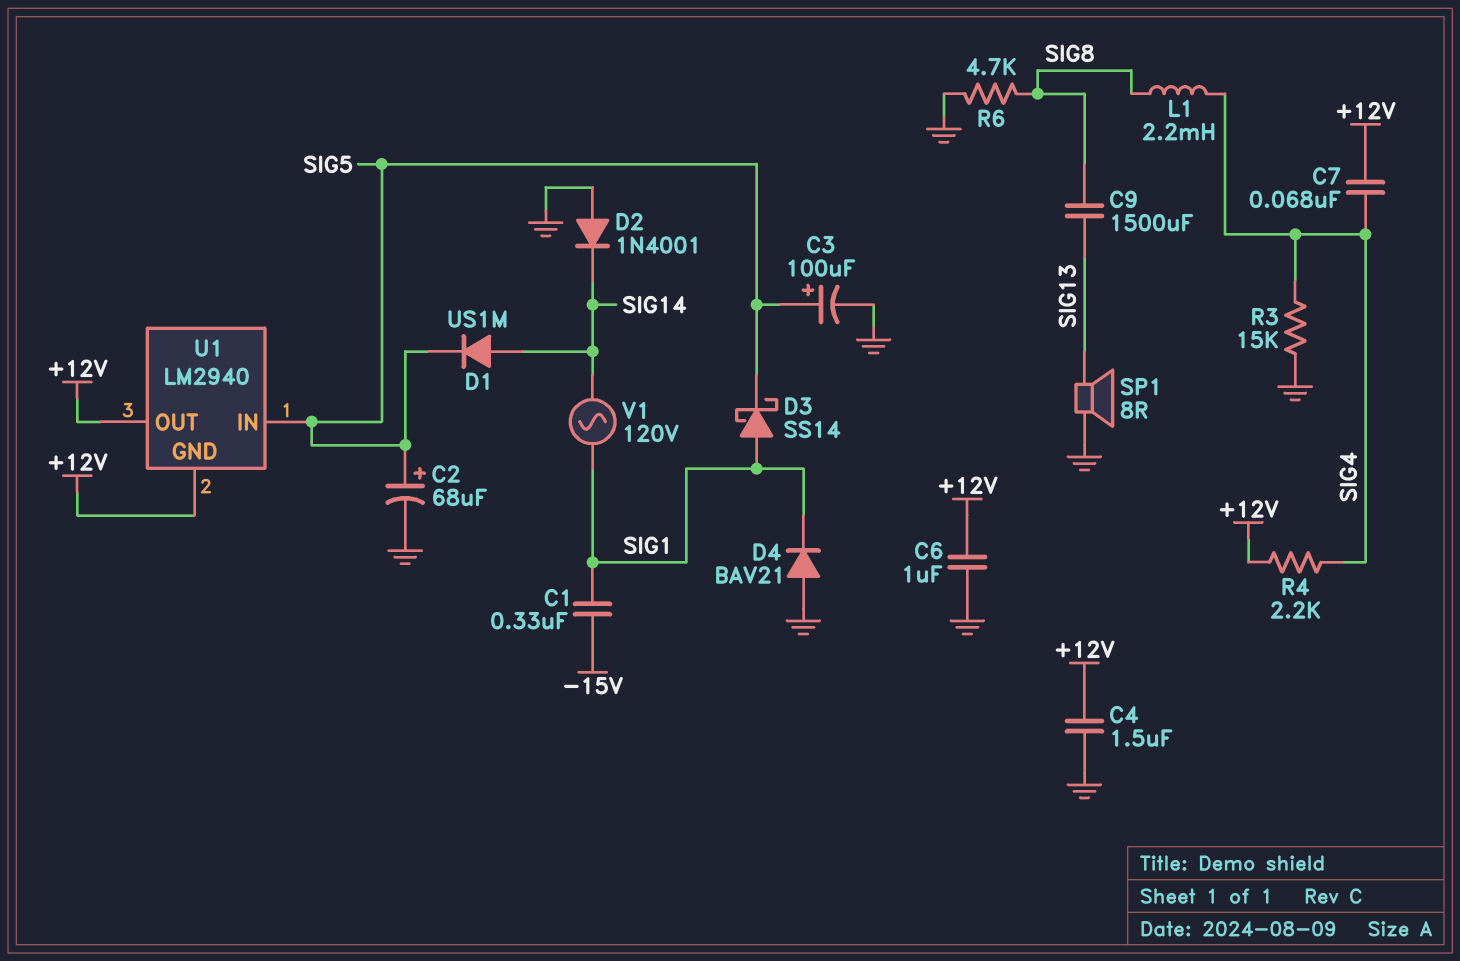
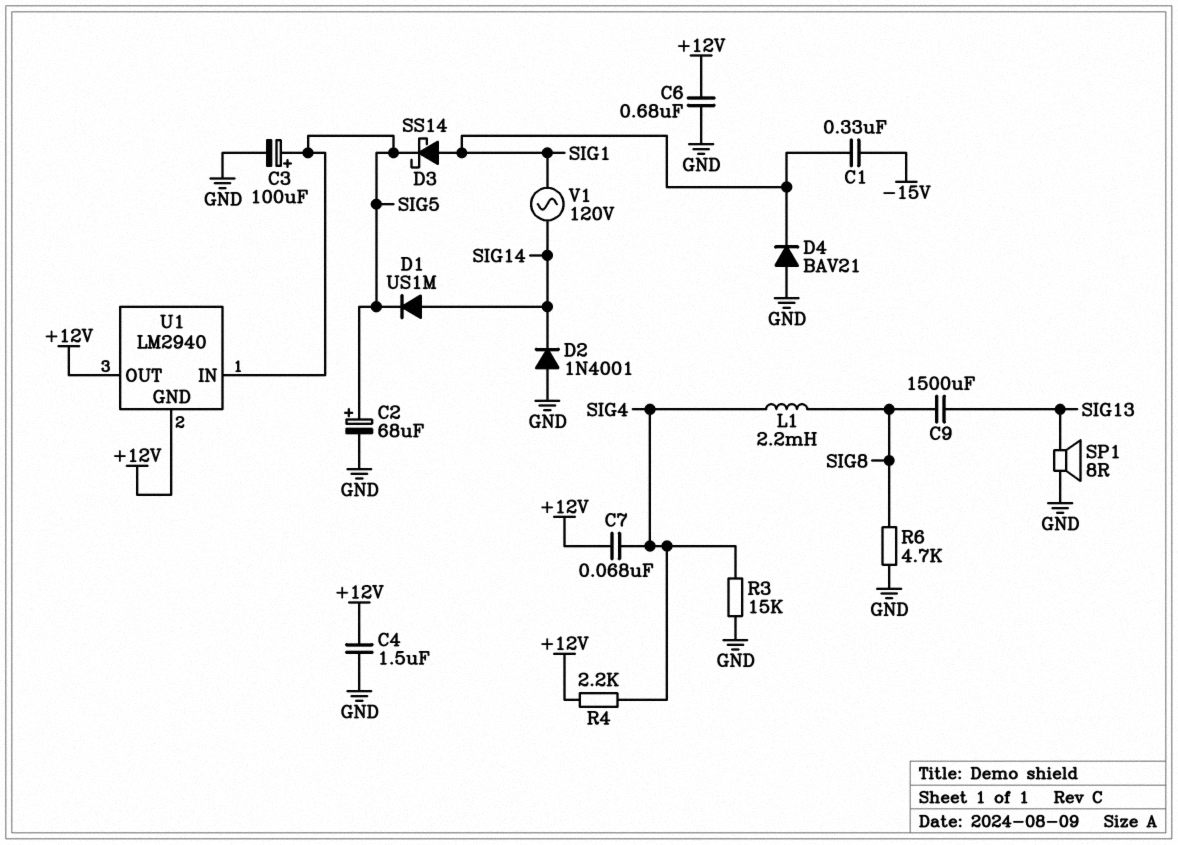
C6: 1uF (+12V, GND) -> 680nF (+12V, GND)

